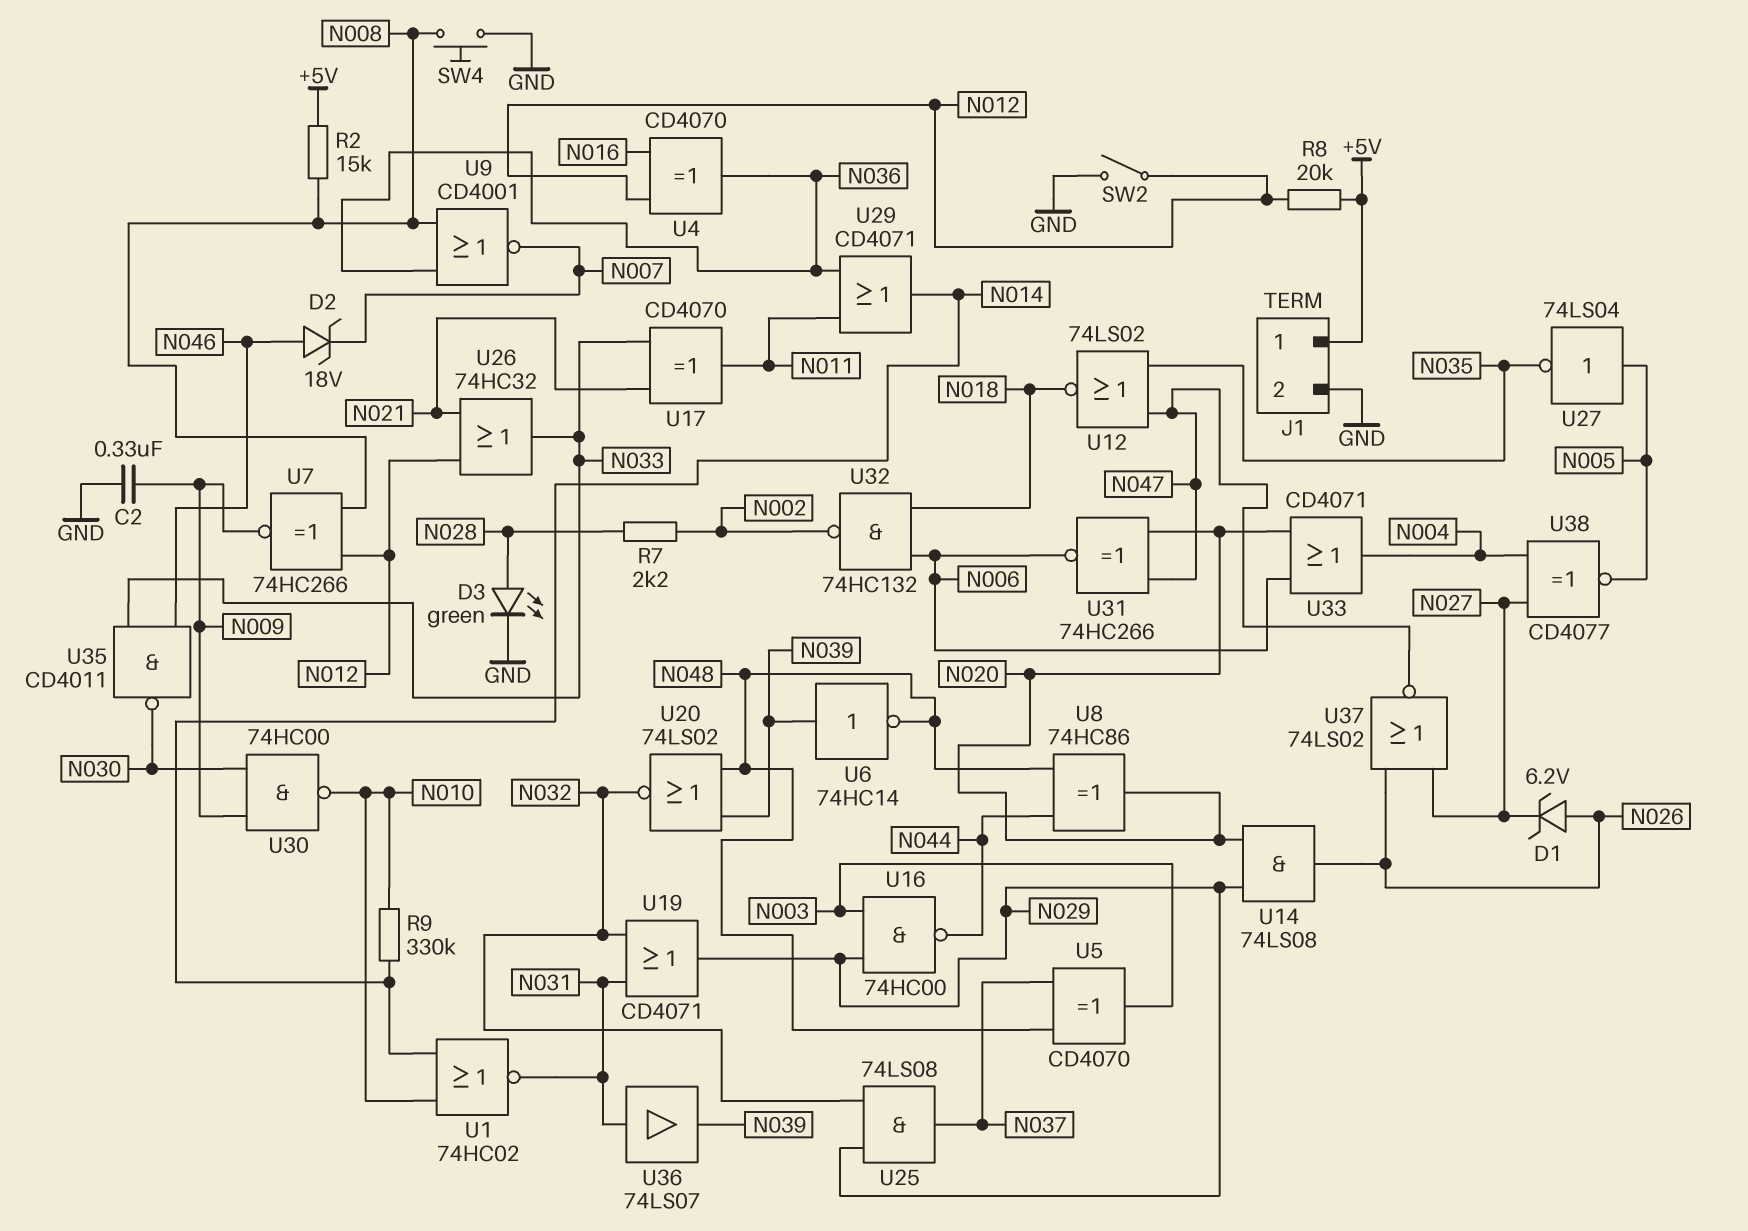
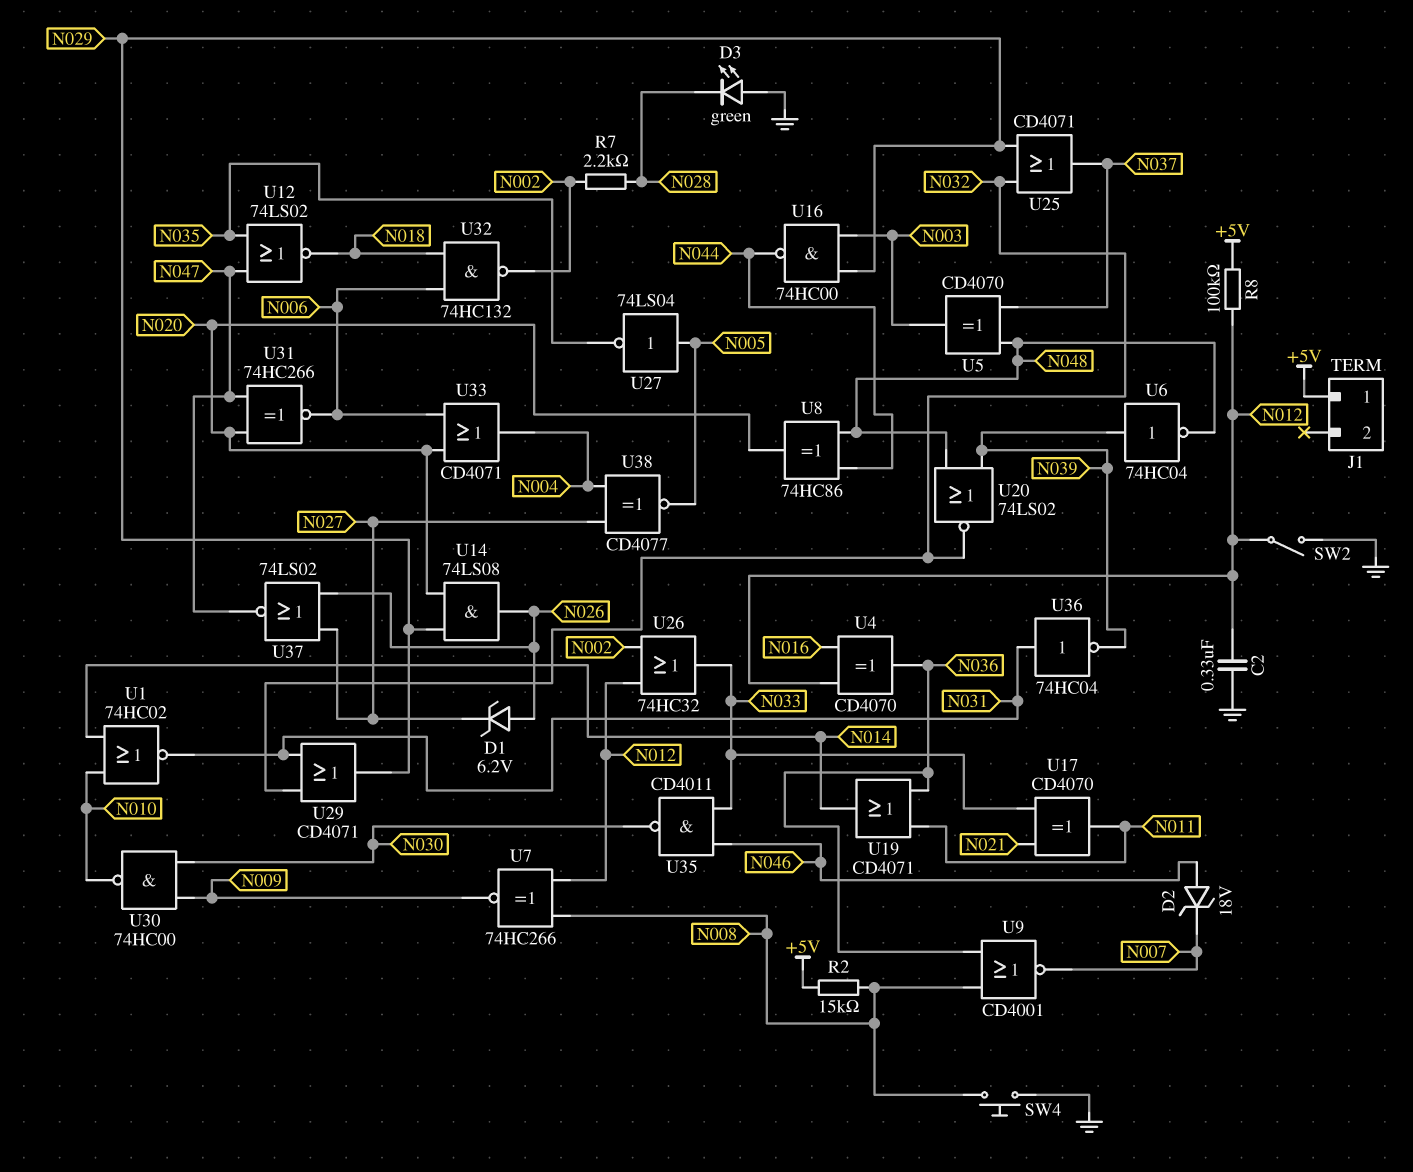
C2: 330nF (GND, N009) -> 330nF (GND, N012)
D3: LED green (A N028, K GND) -> LED green (A GND, K N028)
J1 pin 2: GND -> none
R8: 20k (+5V, N012) -> 100k (+5V, N012)
R9: 330k (N010, N014) -> none
U6: NOT 74HC14 (in N039, out N048) -> NOT 74HC04 (in N039, out N048)
U19: OR CD4071 (in N031, in N032, out N029) -> OR CD4071 (in N011, in N036, out N014)
U25: AND 74LS08 (in N029, in N032, out N037) -> OR CD4071 (in N029, in N032, out N037)
U26: OR 74HC32 (in N012, in N021, out N033) -> OR 74HC32 (in N002, in N012, out N033)
U29: OR CD4071 (in N011, in N036, out N014) -> OR CD4071 (in N031, in N032, out N029)
U36: buffer 74LS07 (in N031, out N039) -> NOT 74HC04 (in N031, out N039)

